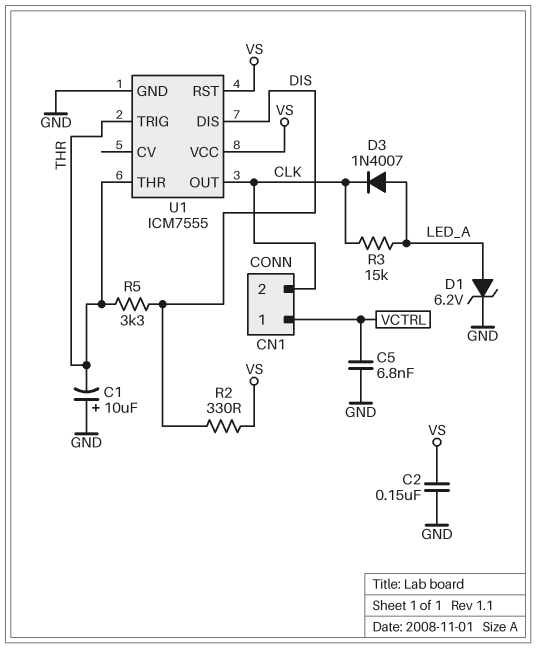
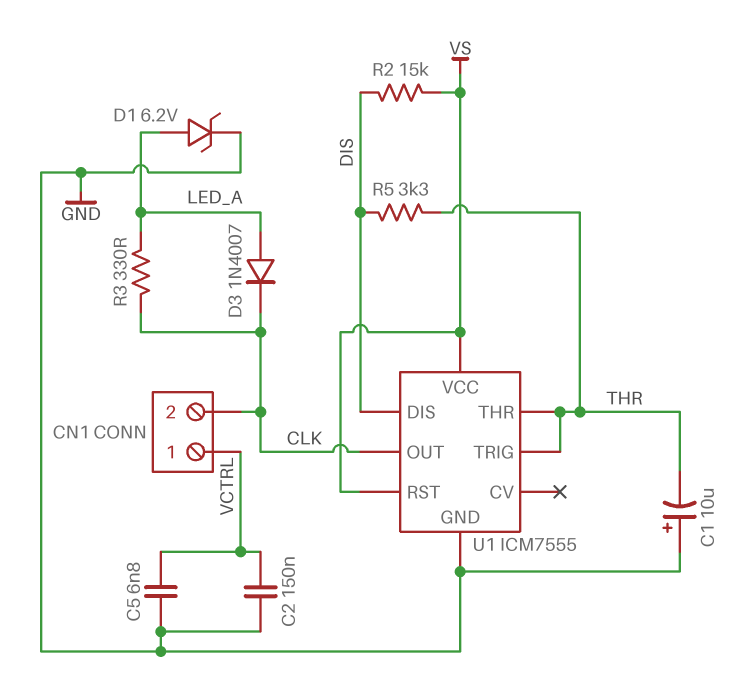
C2: 150nF (GND, VS) -> 150nF (GND, VCTRL)
R2: 330 (DIS, VS) -> 15k (DIS, VS)
R3: 15k (CLK, LED_A) -> 330 (CLK, LED_A)

